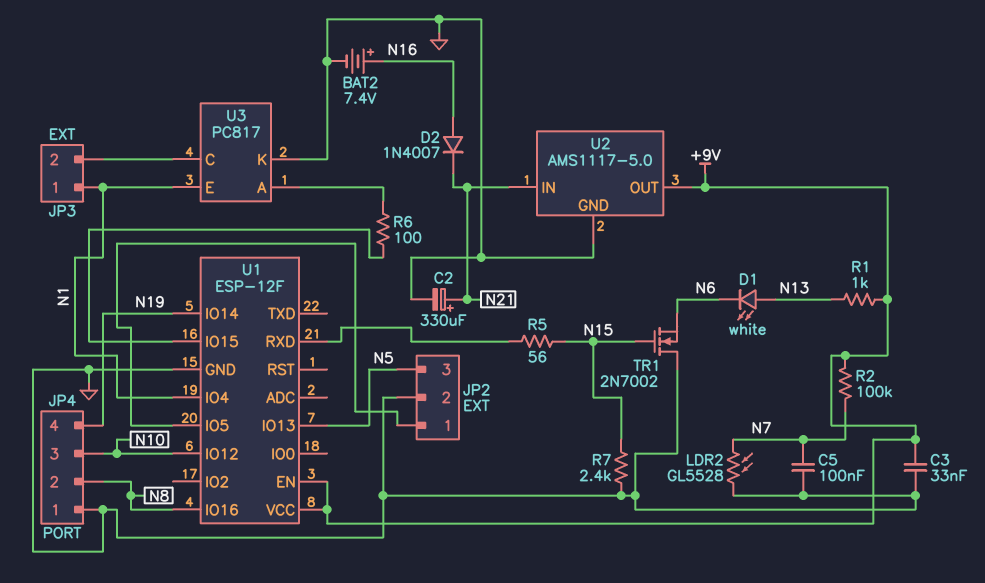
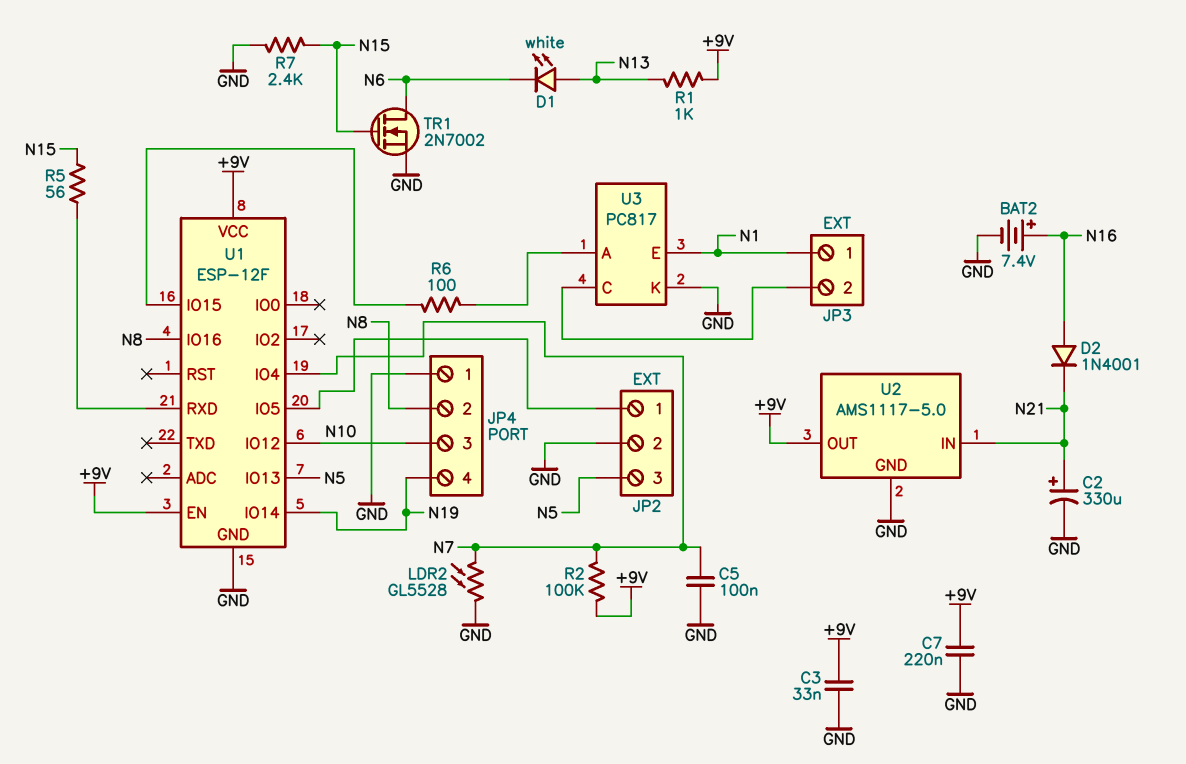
C7: none -> 220nF (+9V, GND)
D2: diode 1N4007 (A N16, K N21) -> diode 1N4001 (A N16, K N21)
TR1: NMOS 2N7002 (G N15, D GND, S N6) -> NMOS 2N7002 (G N15, D N6, S GND)
U1 pin IO4: N1 -> N7

